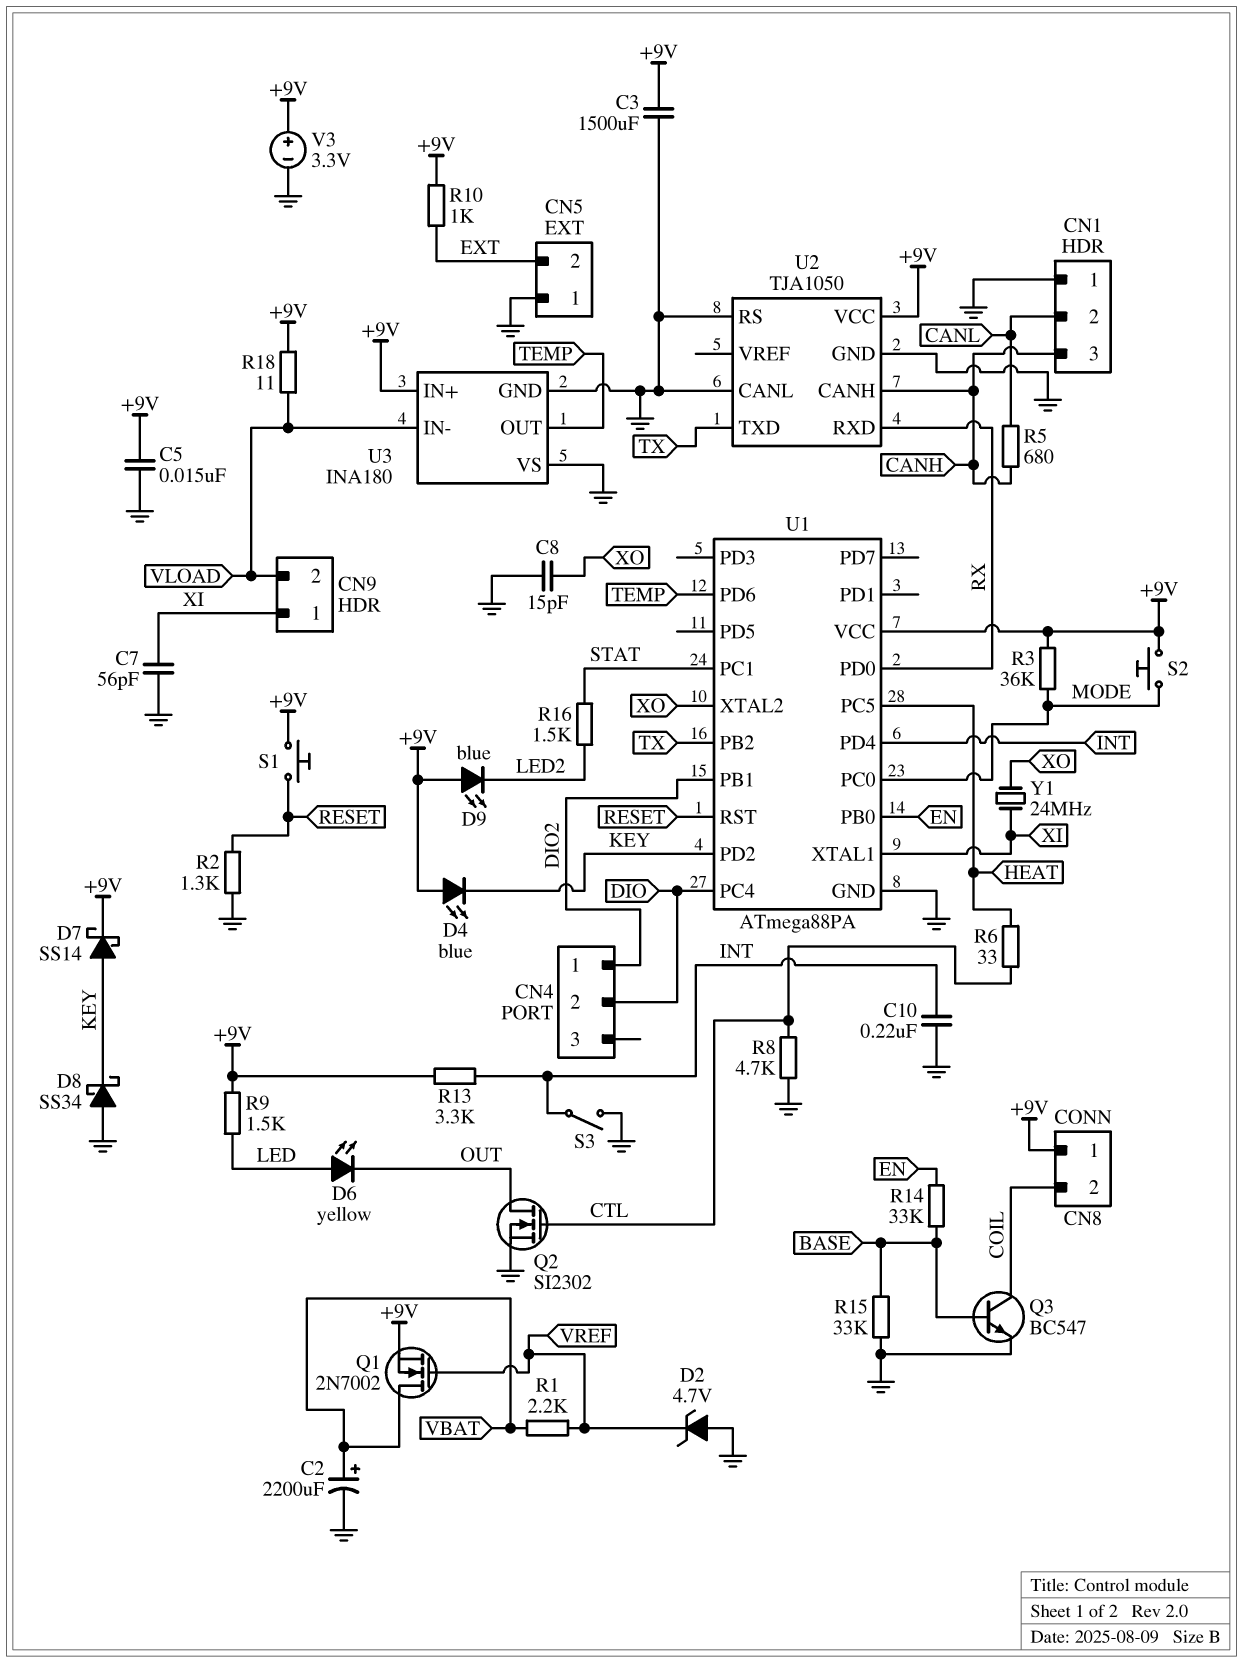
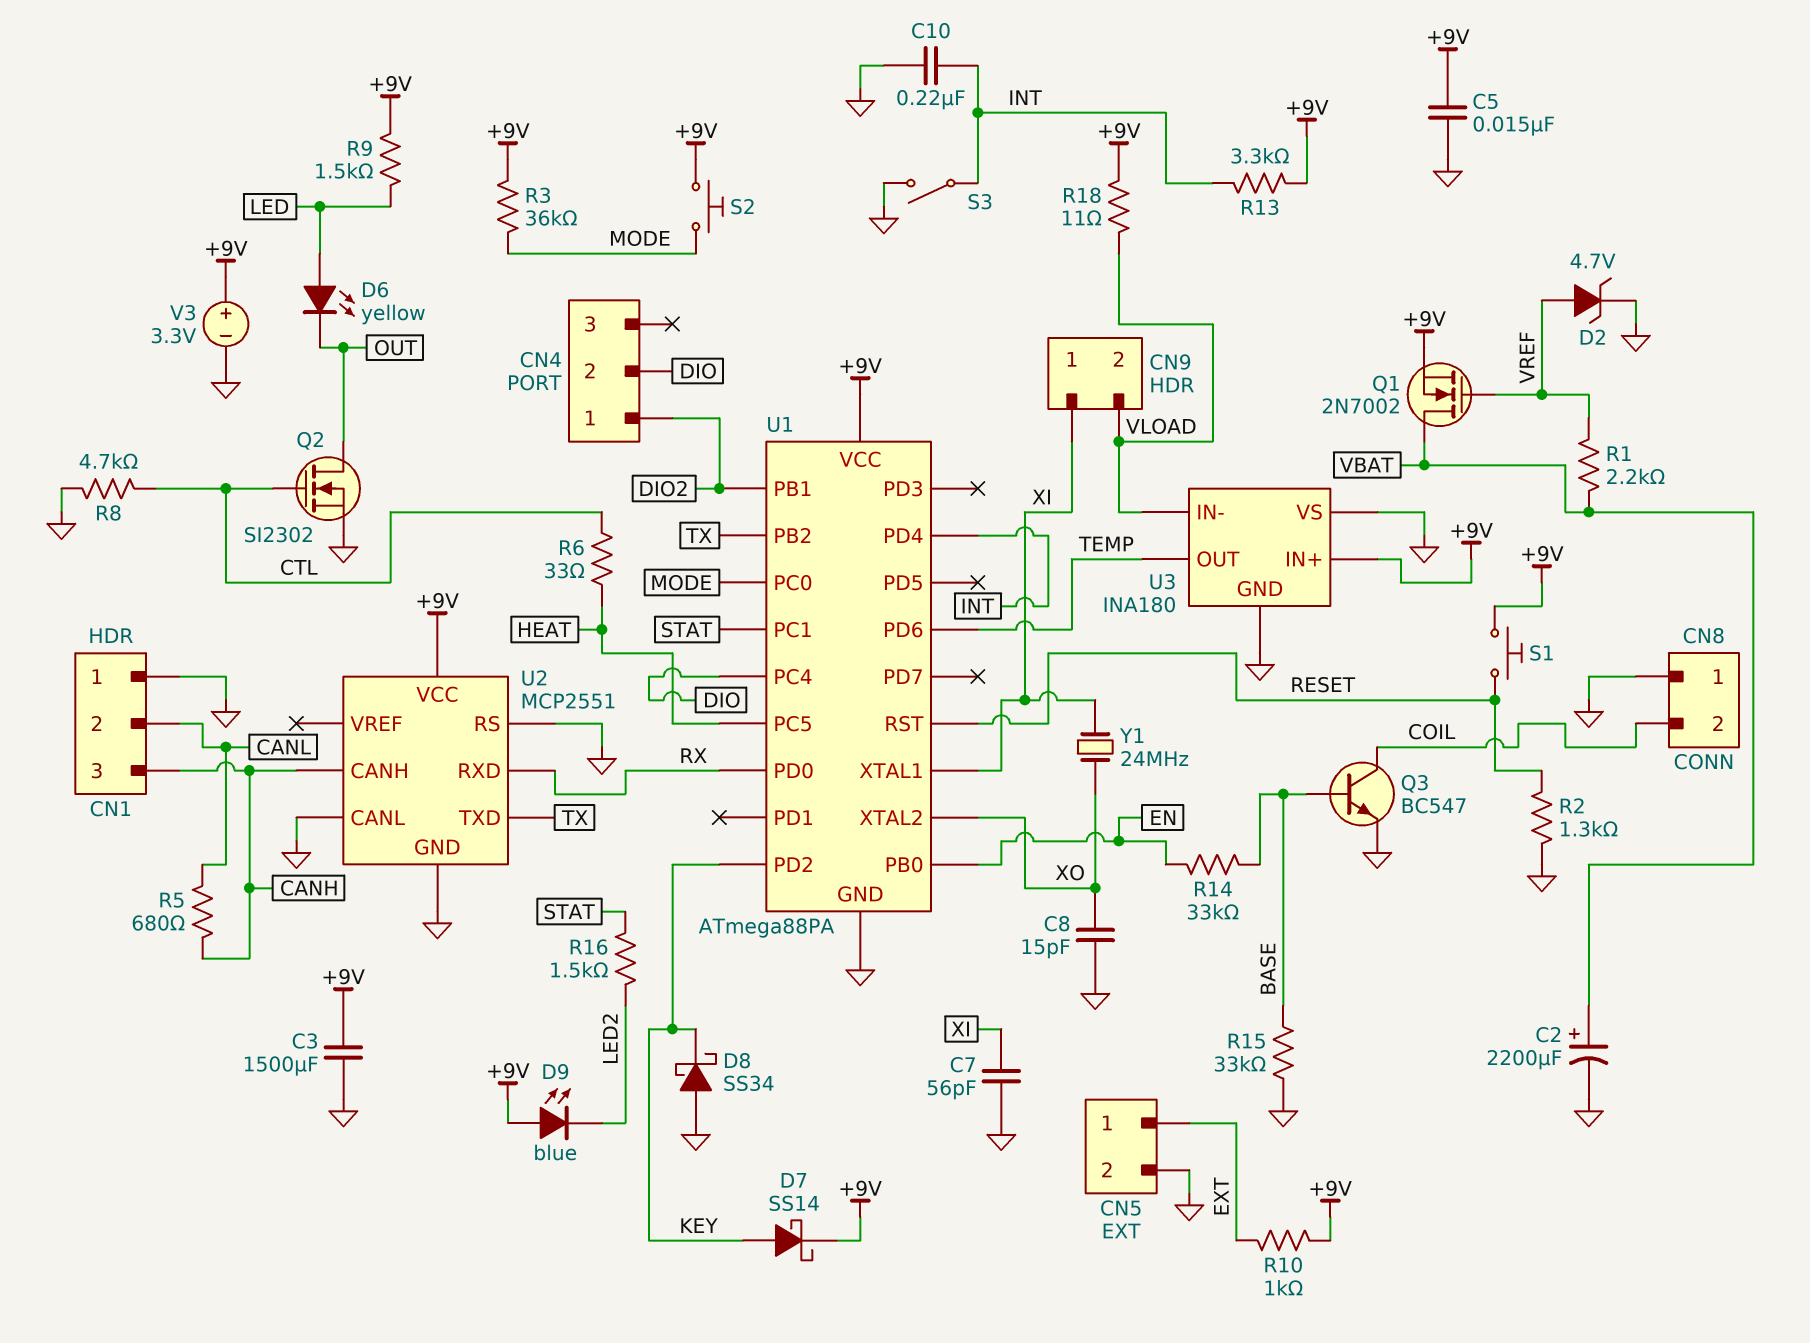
CN5 pin 1: GND -> EXT
CN5 pin 2: EXT -> GND
CN8 pin 1: +9V -> GND
D2: zener 4.7V (A GND, K VREF) -> zener 4.7V (A VREF, K GND)
D4: LED blue (A +9V, K KEY) -> none
U2: TJA1050 -> MCP2551

